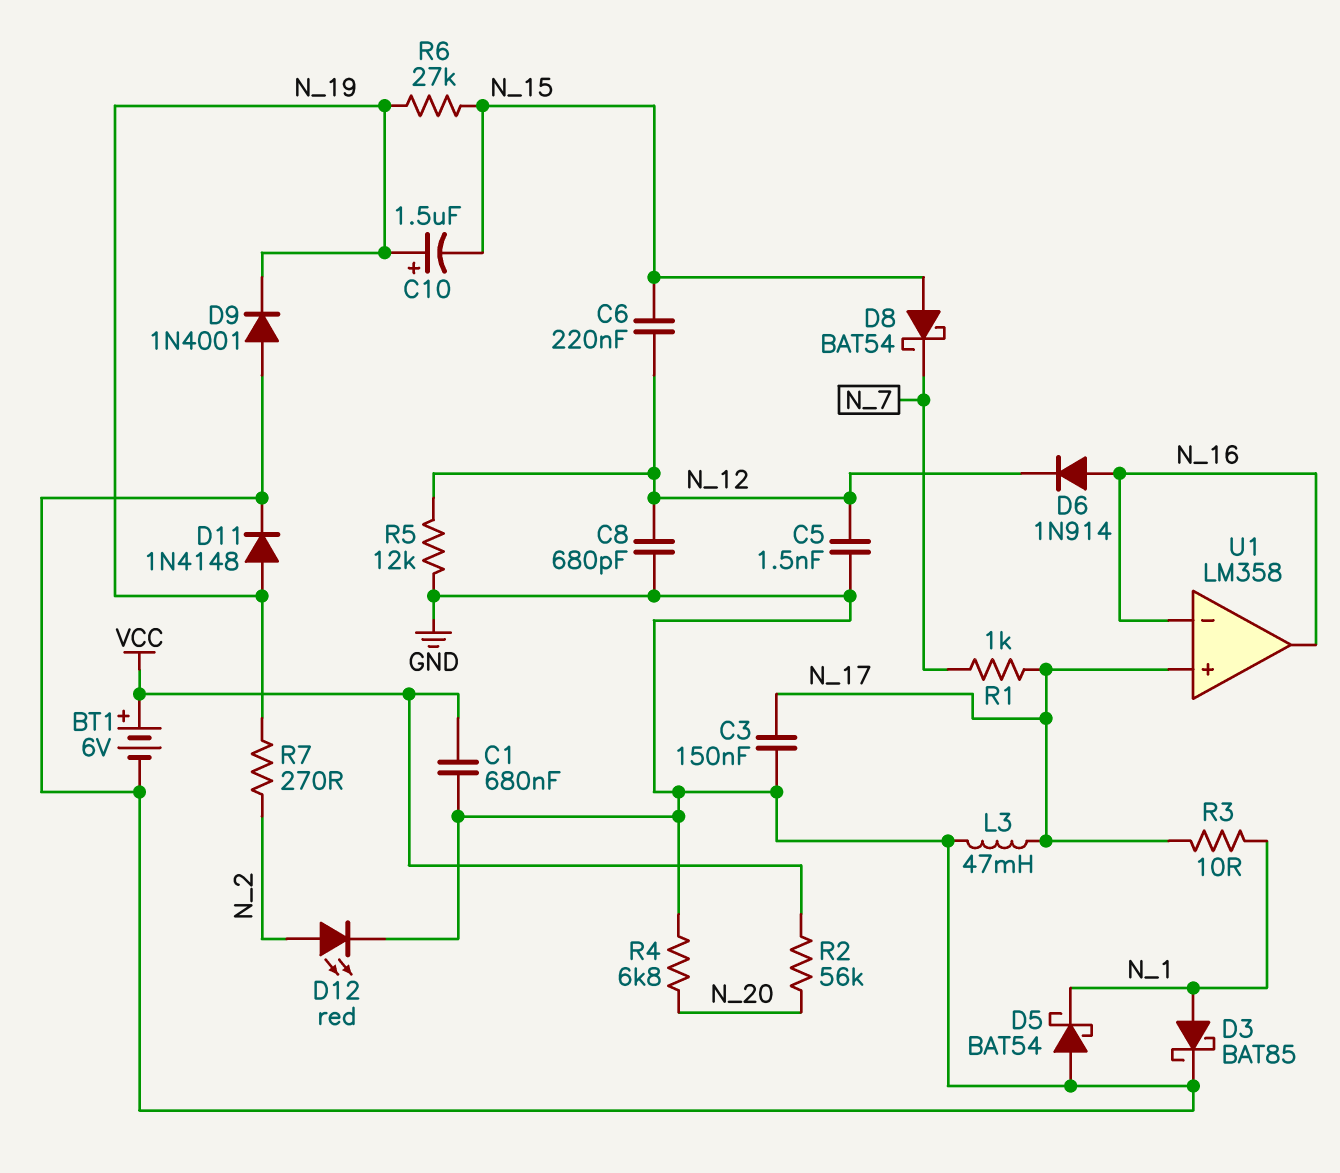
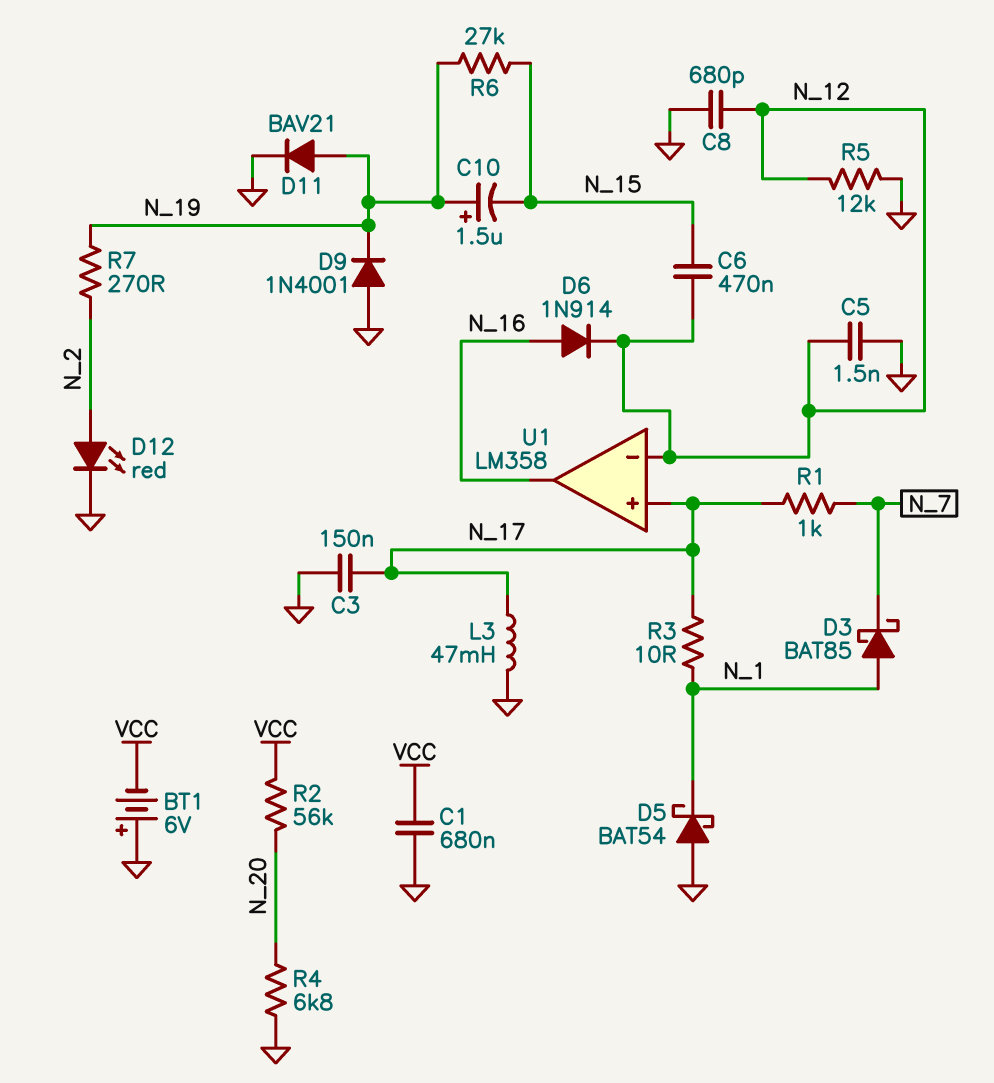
BT1: 6V (plus VCC, minus GND) -> 6V (plus GND, minus VCC)
C6: 220nF (N_12, N_15) -> 470nF (N_12, N_15)
D3: schottky BAT85 (A N_1, K GND) -> schottky BAT85 (A N_1, K N_7)
D8: schottky BAT54 (A N_15, K N_7) -> none
D11: diode 1N4148 (A N_19, K GND) -> diode BAV21 (A N_19, K GND)
U1 pin in-: N_16 -> N_12

